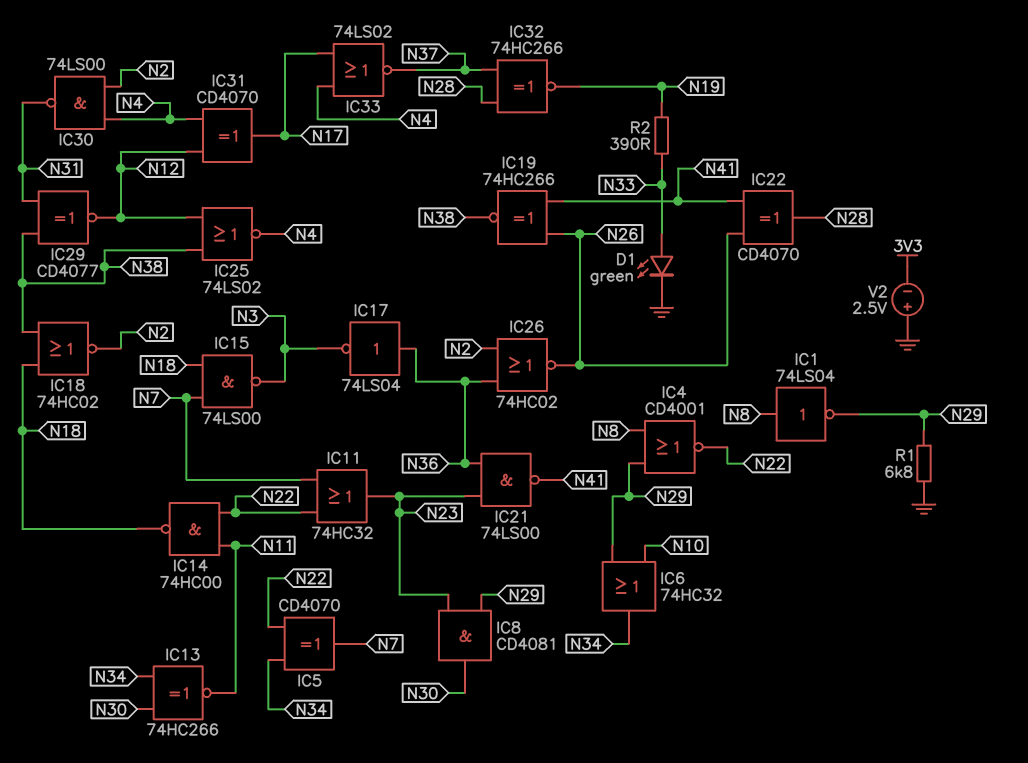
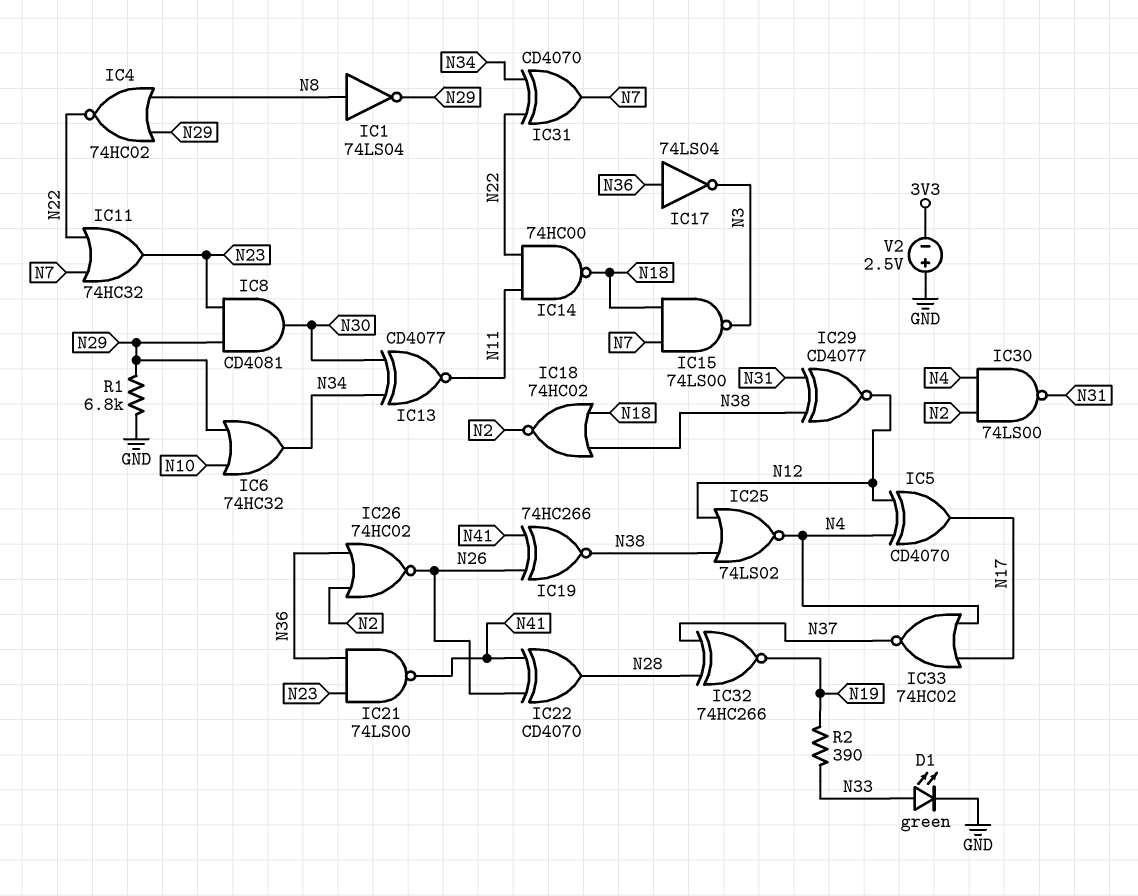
IC4: NOR CD4001 (in N8, in N29, out N22) -> NOR 74HC02 (in N8, in N29, out N22)
IC5: XOR CD4070 (in N22, in N34, out N7) -> XOR CD4070 (in N4, in N12, out N17)
IC13: XNOR 74HC266 (in N30, in N34, out N11) -> XNOR CD4077 (in N30, in N34, out N11)
IC31: XOR CD4070 (in N4, in N12, out N17) -> XOR CD4070 (in N22, in N34, out N7)
IC33: NOR 74LS02 (in N4, in N17, out N37) -> NOR 74HC02 (in N4, in N17, out N37)

